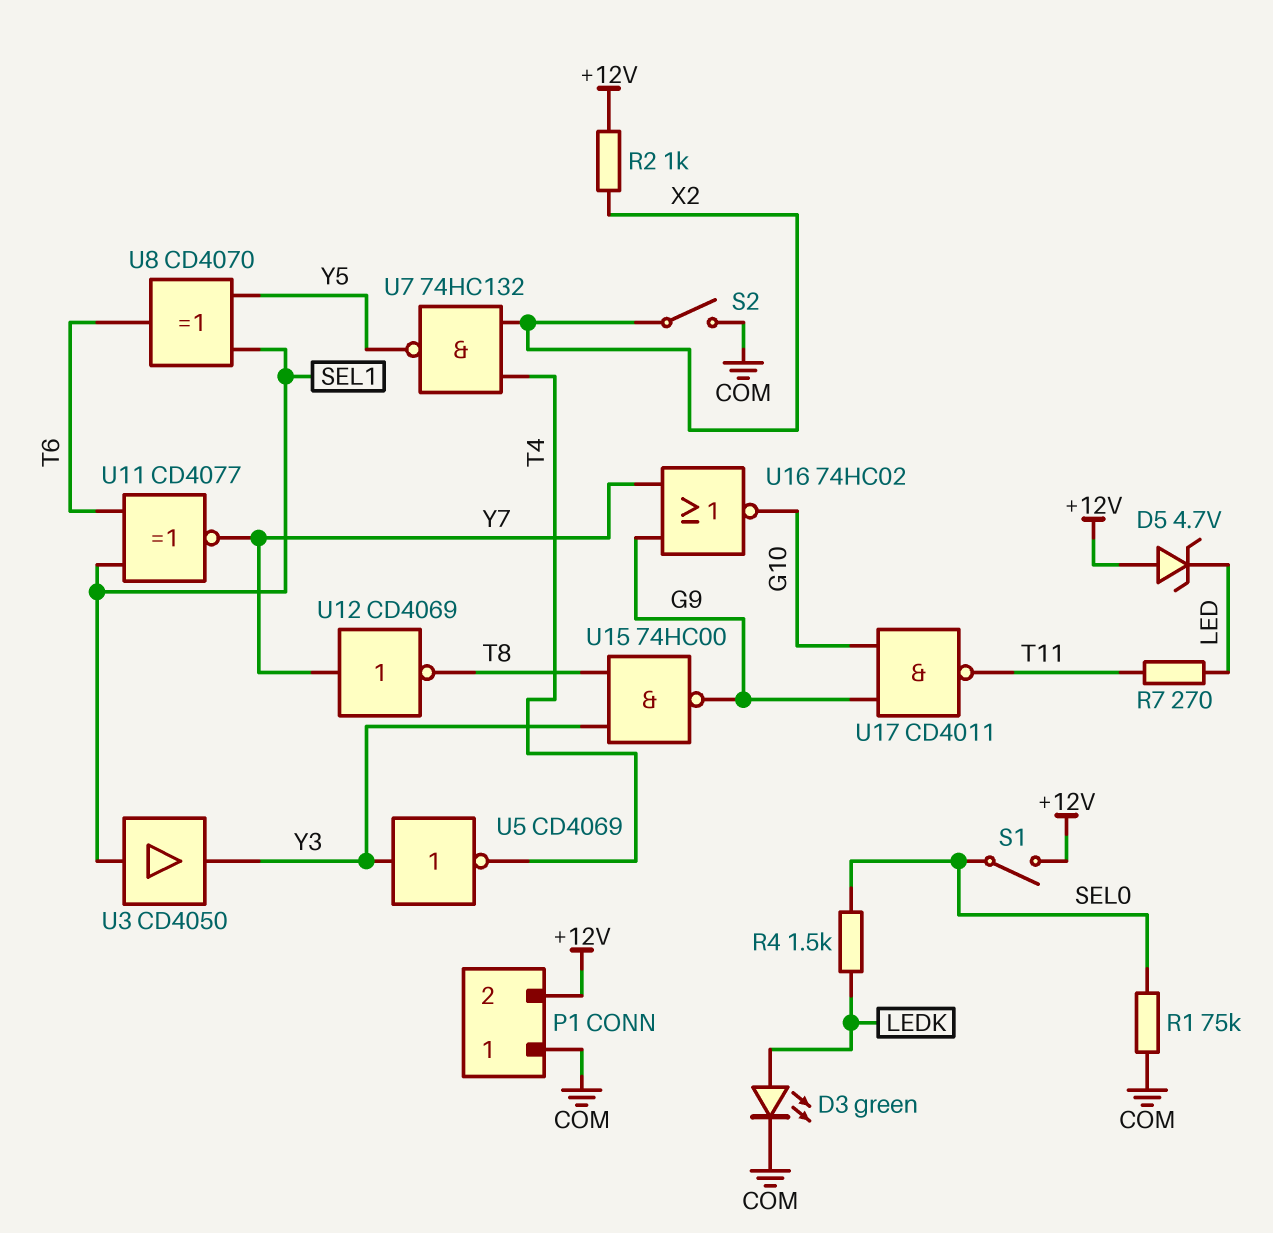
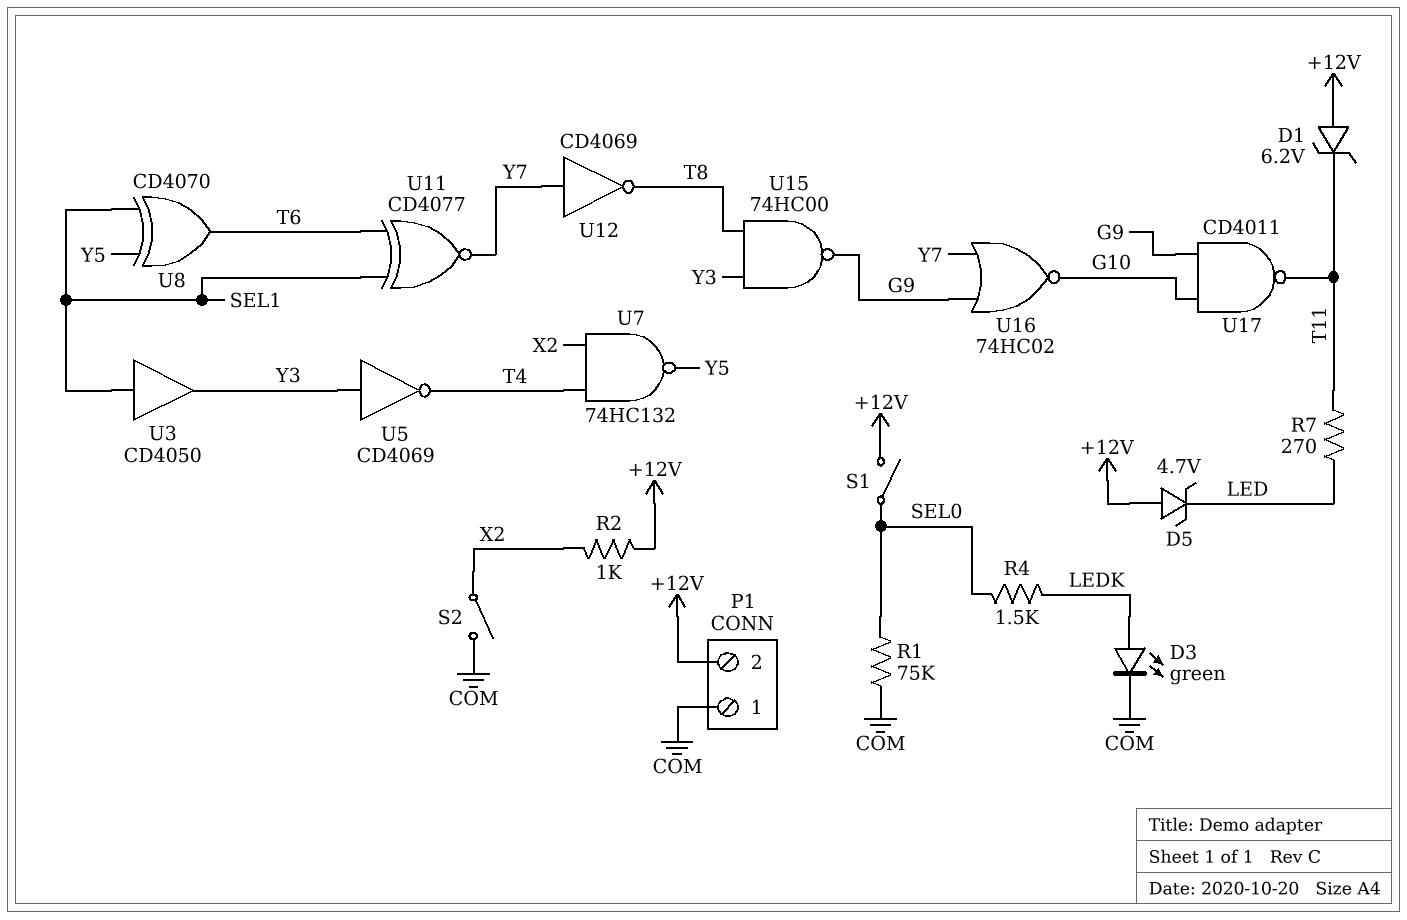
D1: none -> zener 6.2V (A +12V, K T11)

